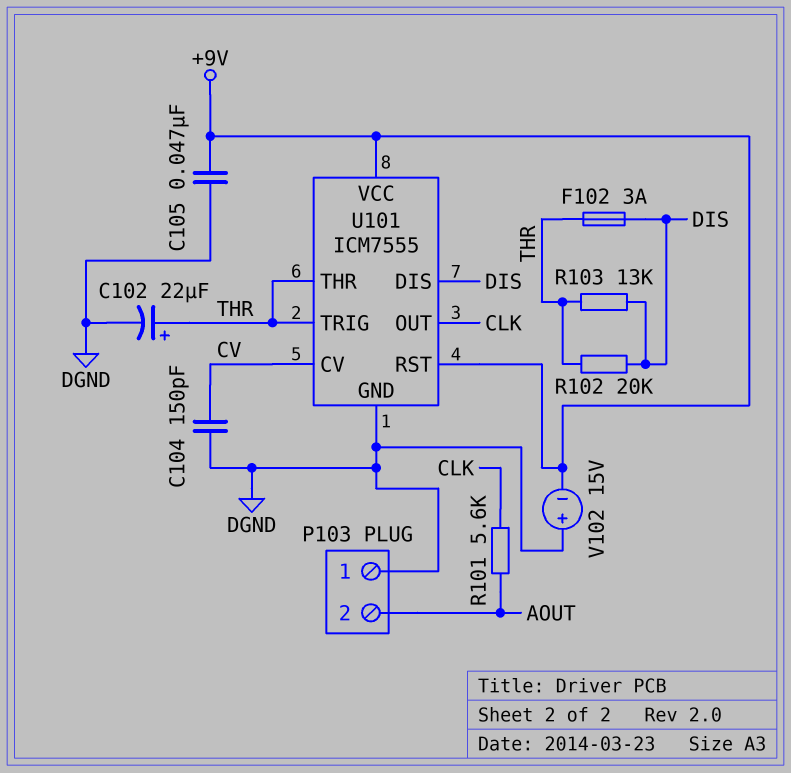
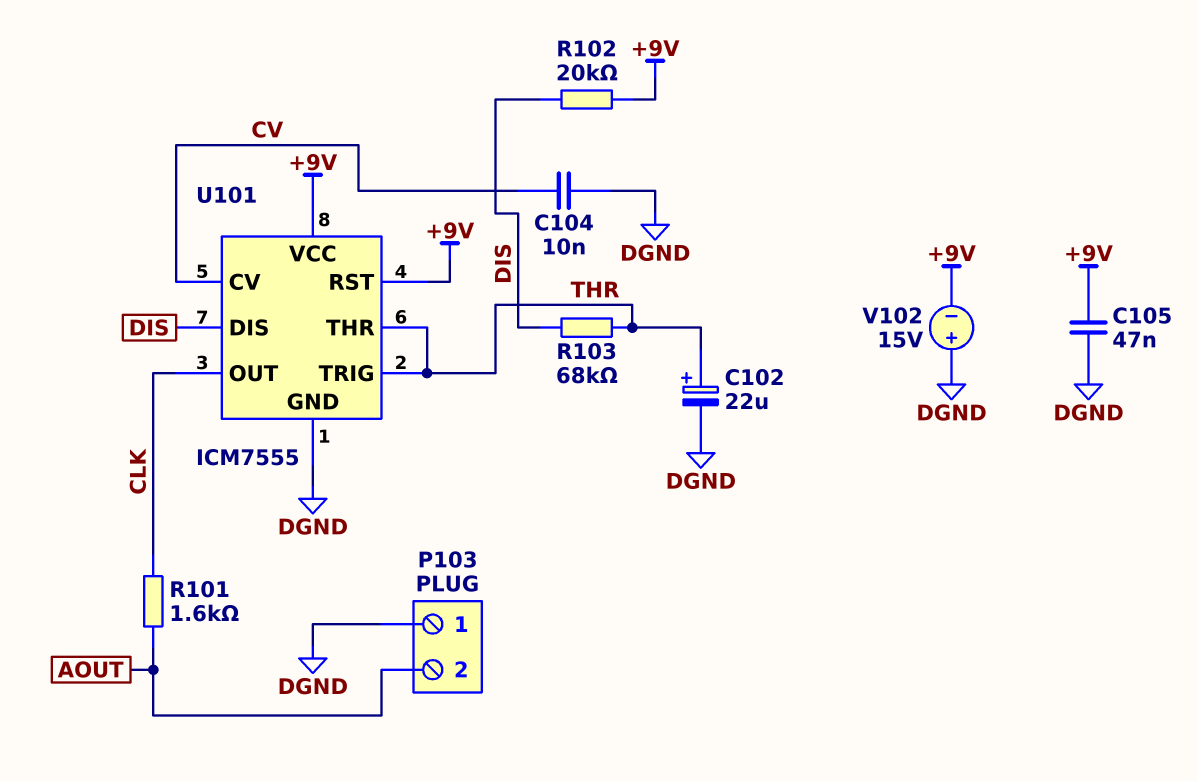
C104: 150pF (CV, DGND) -> 10nF (CV, DGND)
F102: 3A (DIS, THR) -> none
R101: 5.6k (AOUT, CLK) -> 1.6k (AOUT, CLK)
R102: 20k (DIS, THR) -> 20k (+9V, DIS)
R103: 13k (DIS, THR) -> 68k (DIS, THR)

